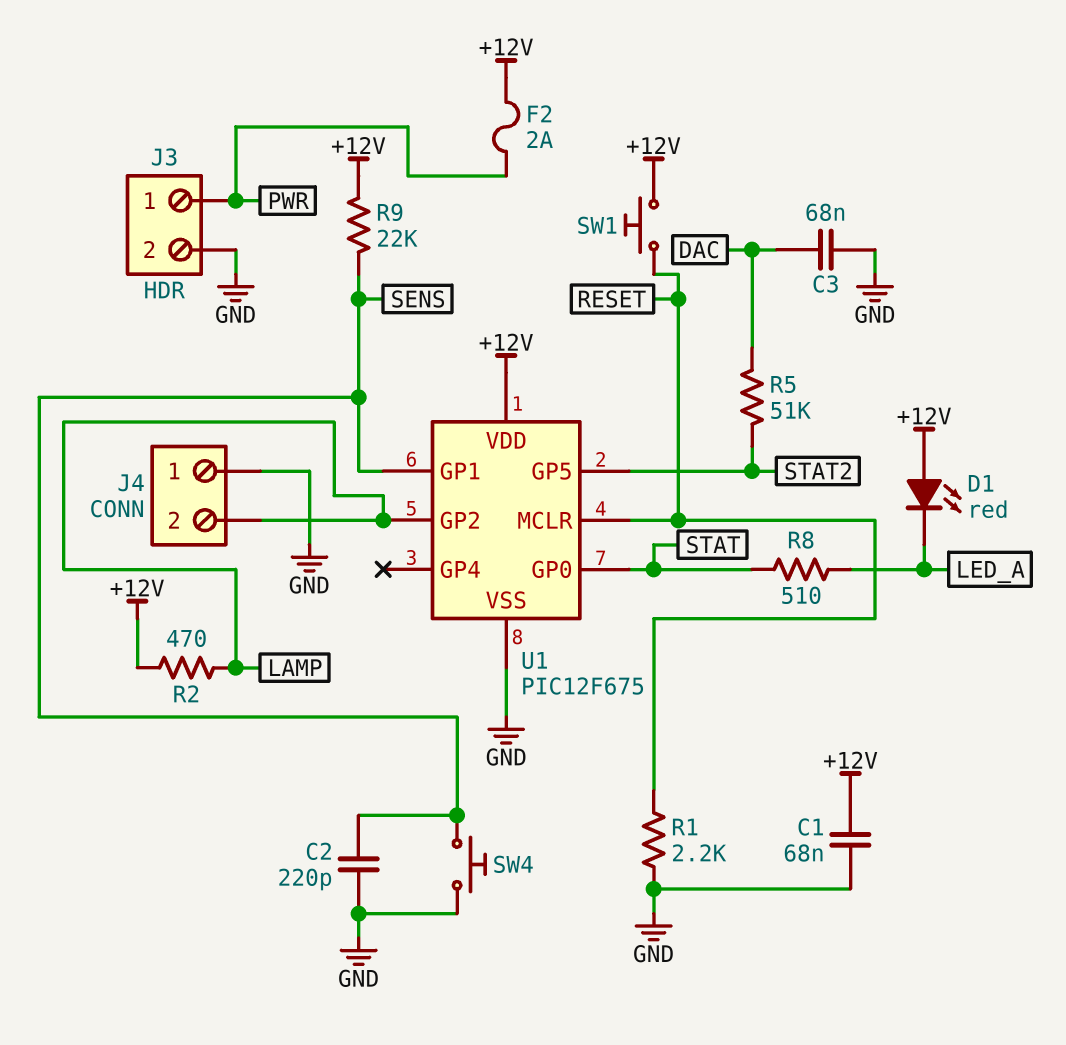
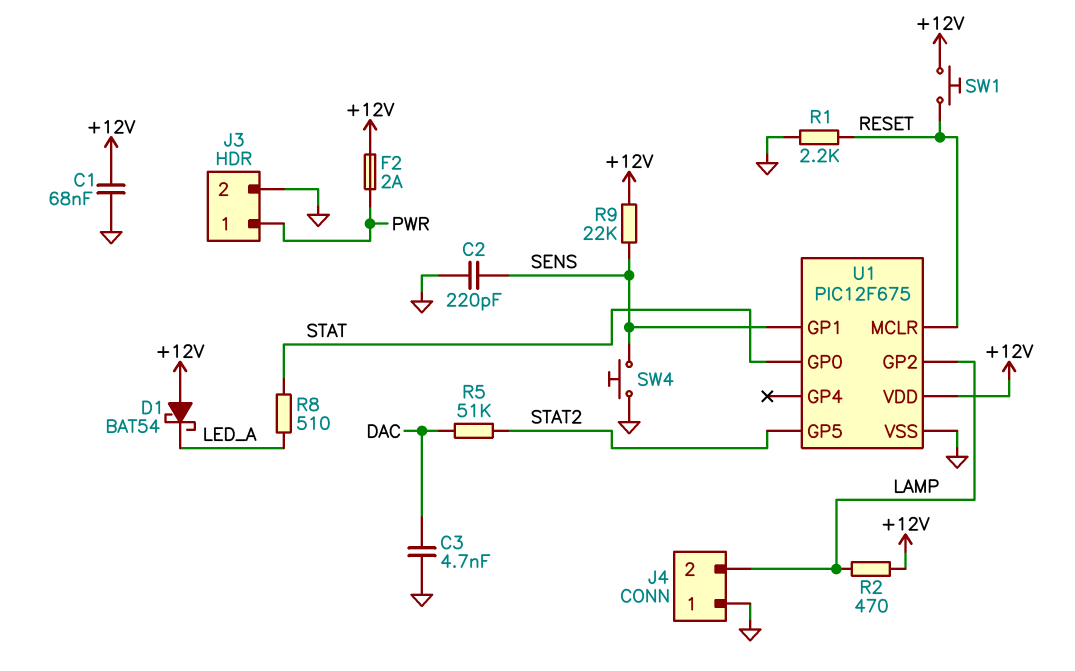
C3: 68nF (DAC, GND) -> 4.7nF (DAC, GND)
D1: LED red (A +12V, K LED_A) -> schottky BAT54 (A +12V, K LED_A)

